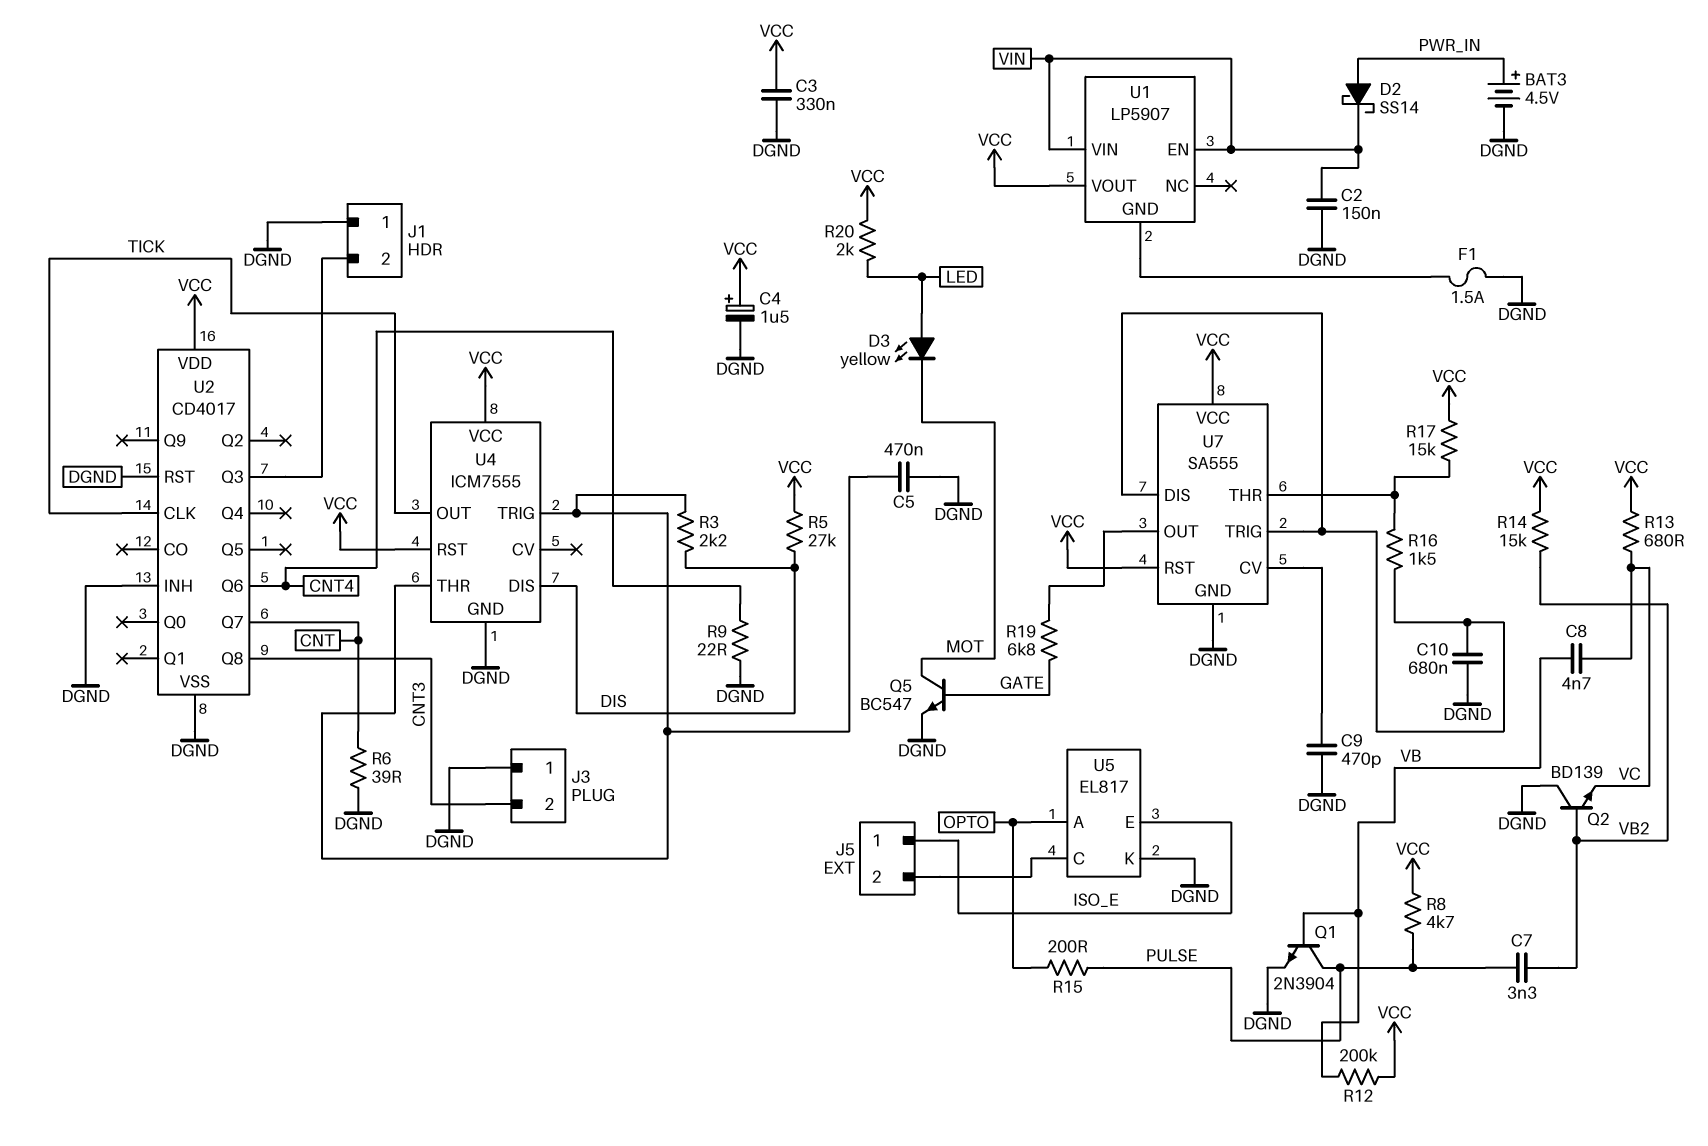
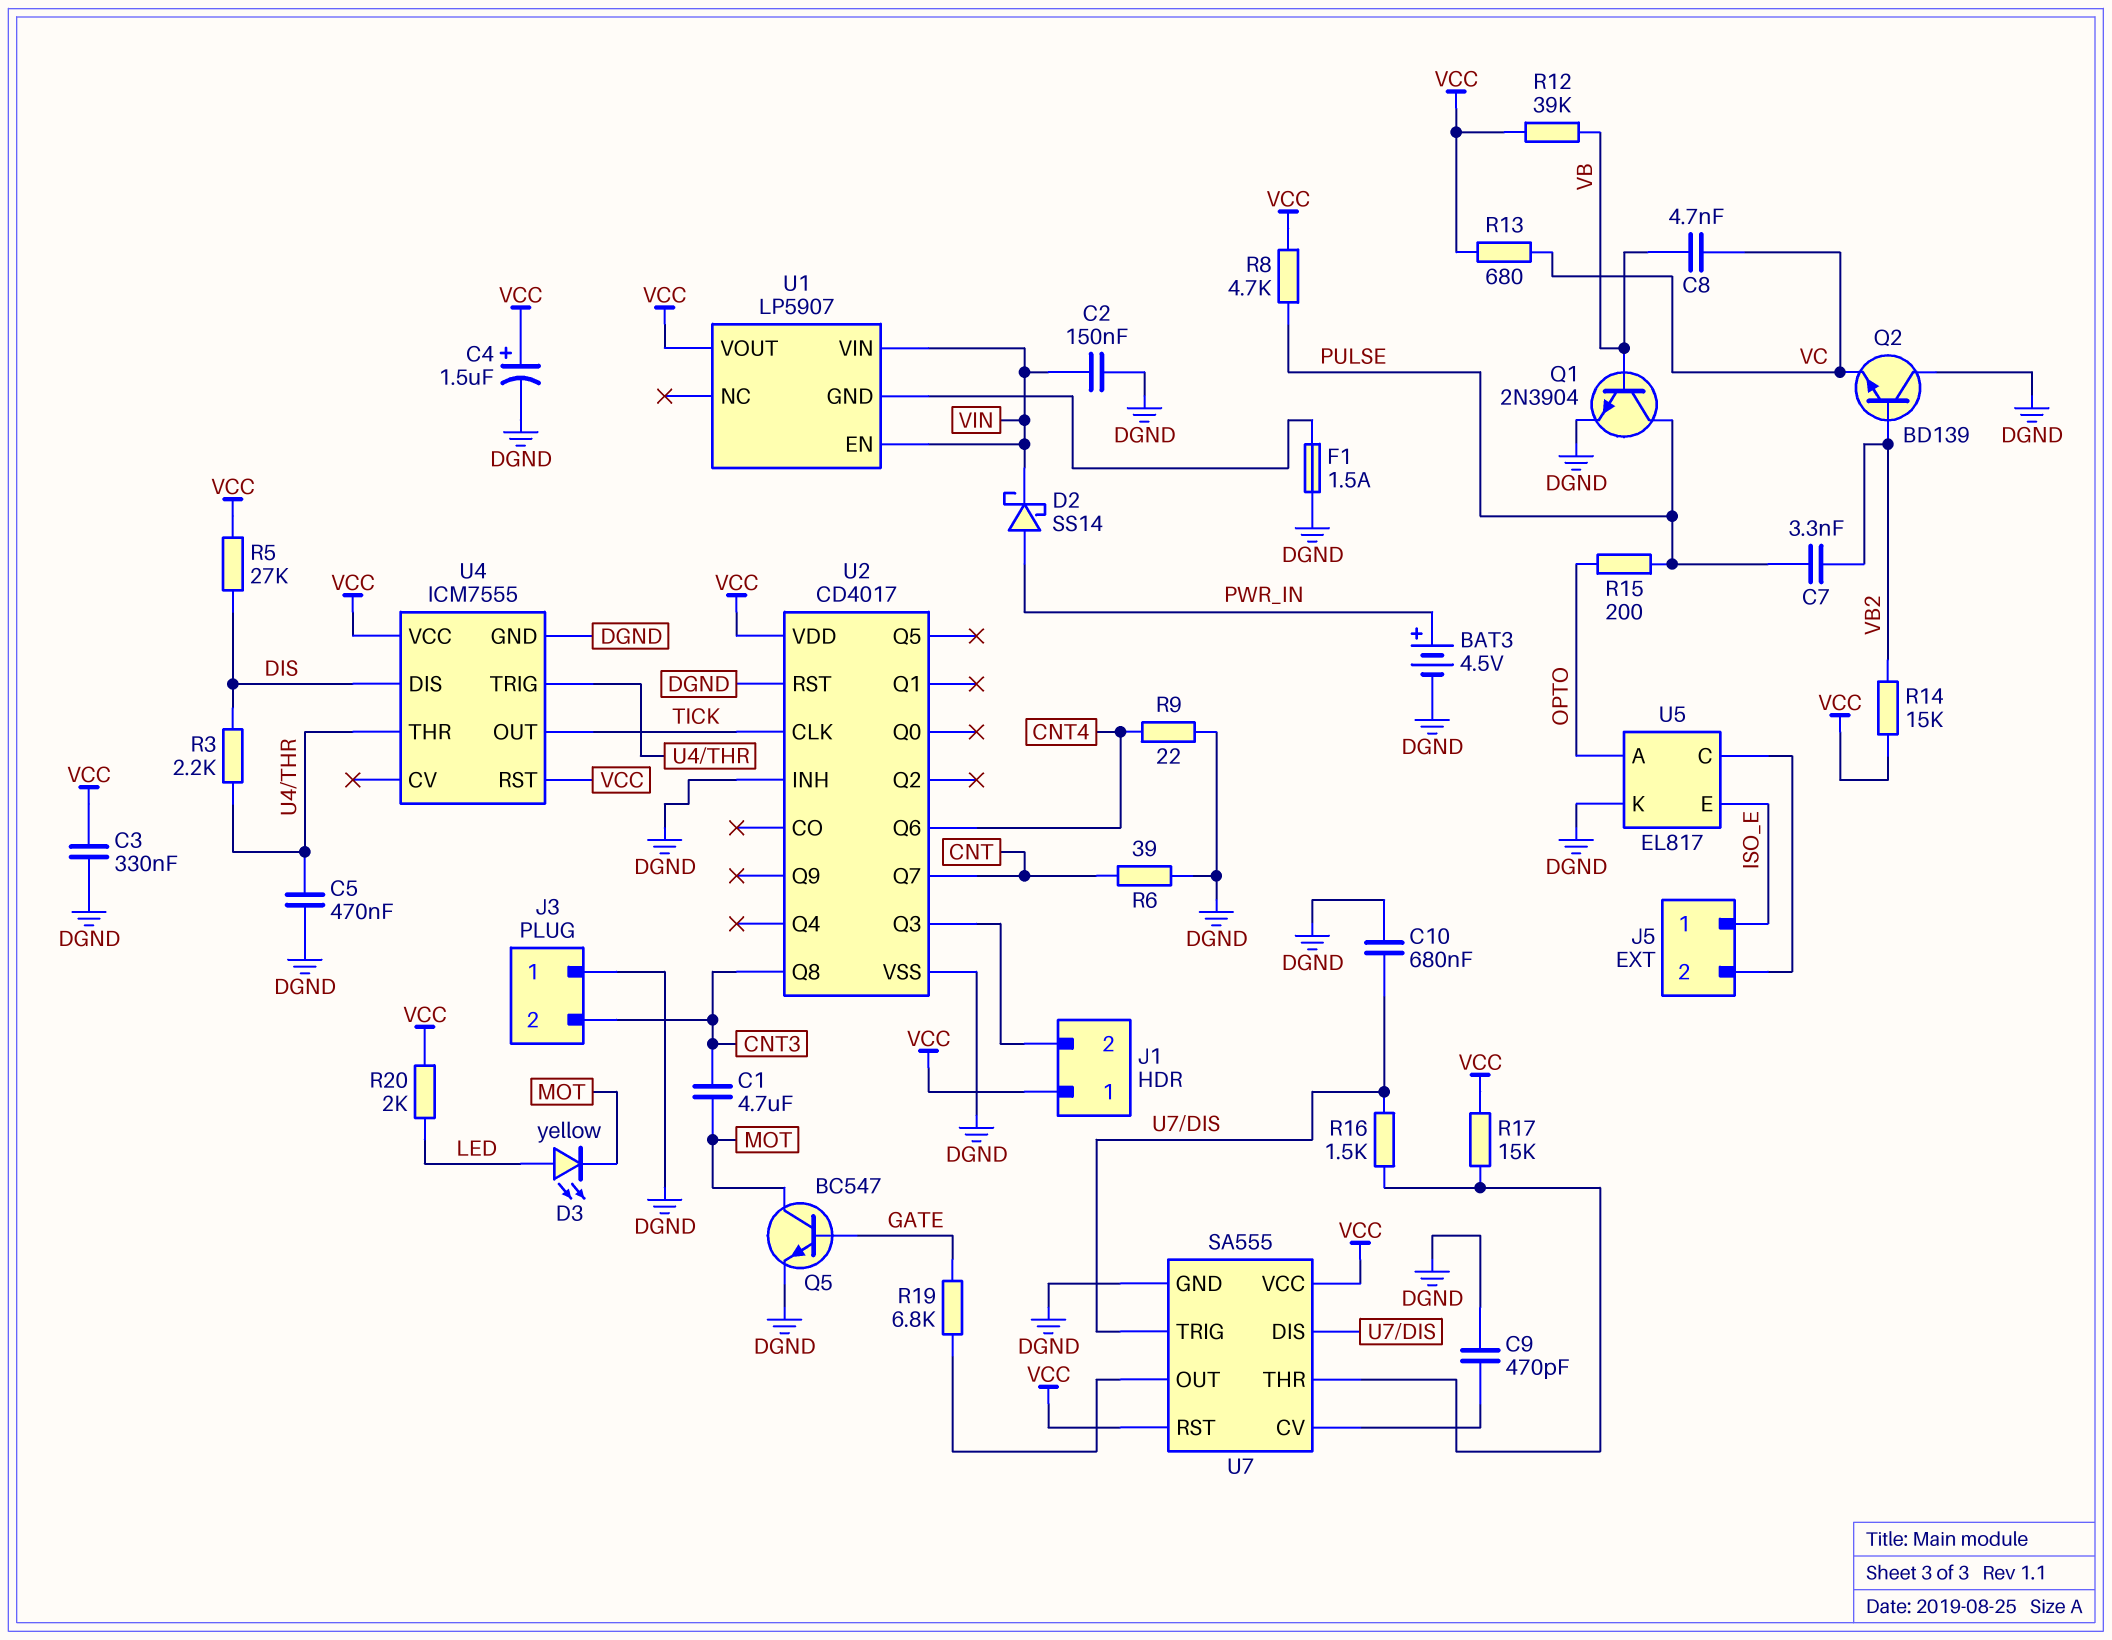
C1: none -> 4.7uF (CNT3, MOT)
J1 pin 1: DGND -> VCC
R12: 200k (VB, VCC) -> 39k (VB, VCC)

